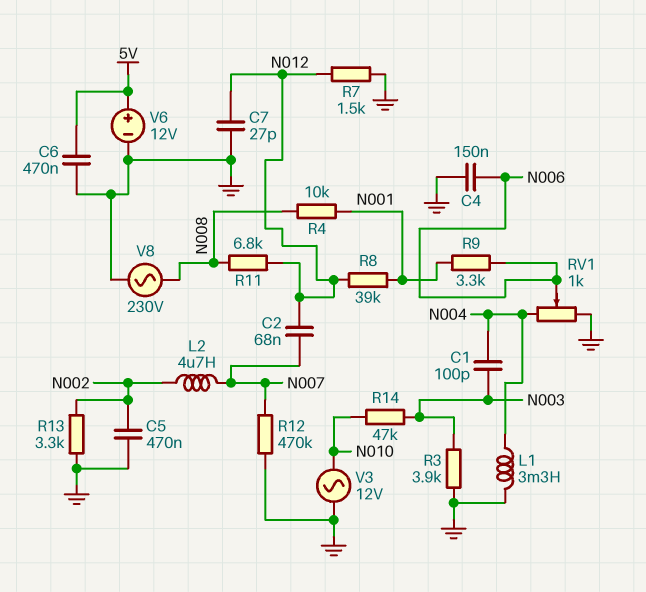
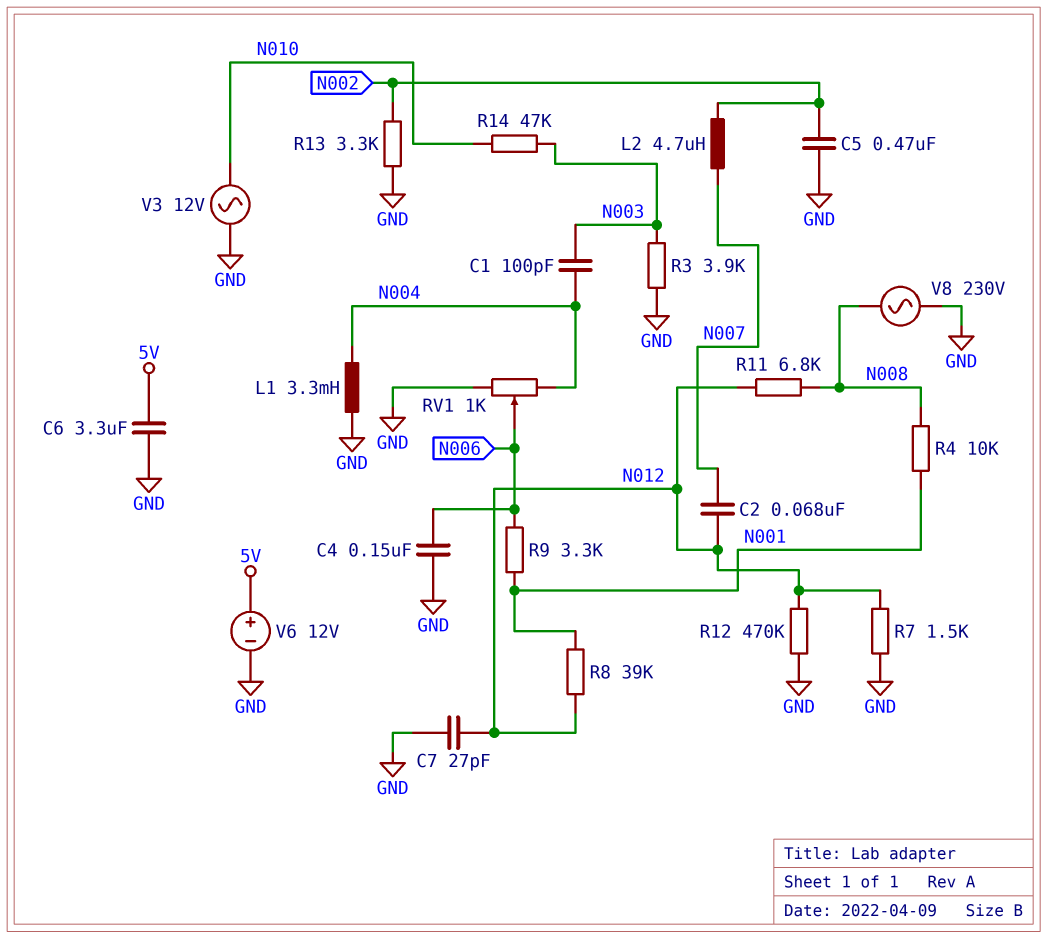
C6: 470nF (5V, GND) -> 3.3uF (5V, GND)
R12: 470k (GND, N007) -> 470k (GND, N012)

